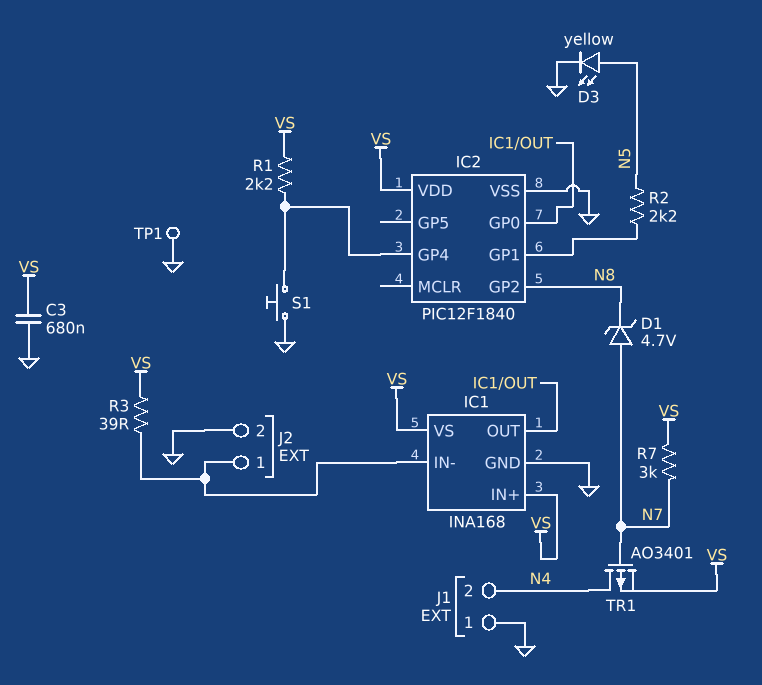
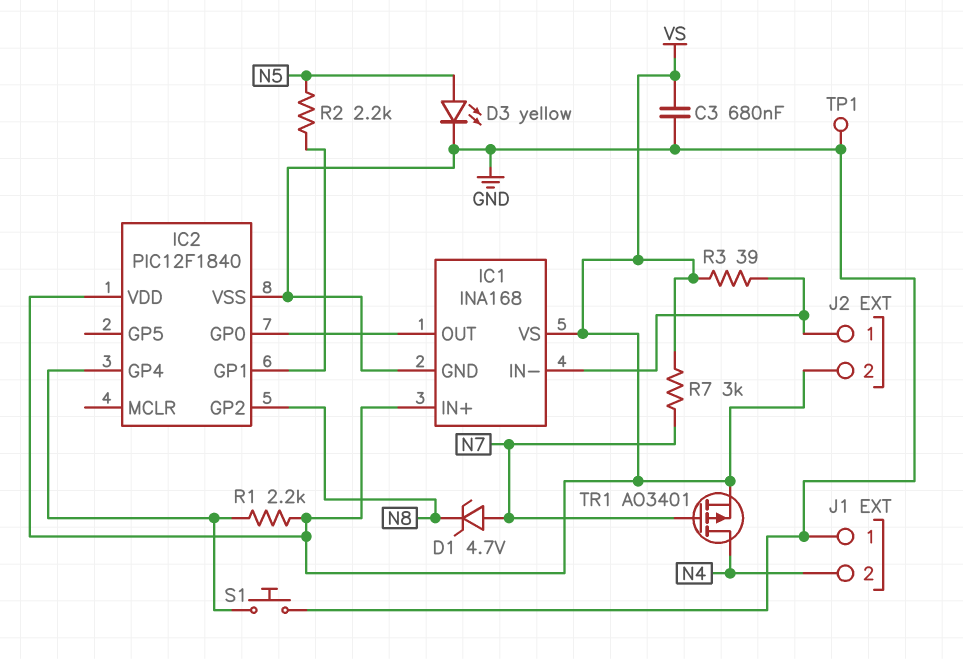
J2 pin 2: GND -> VS

